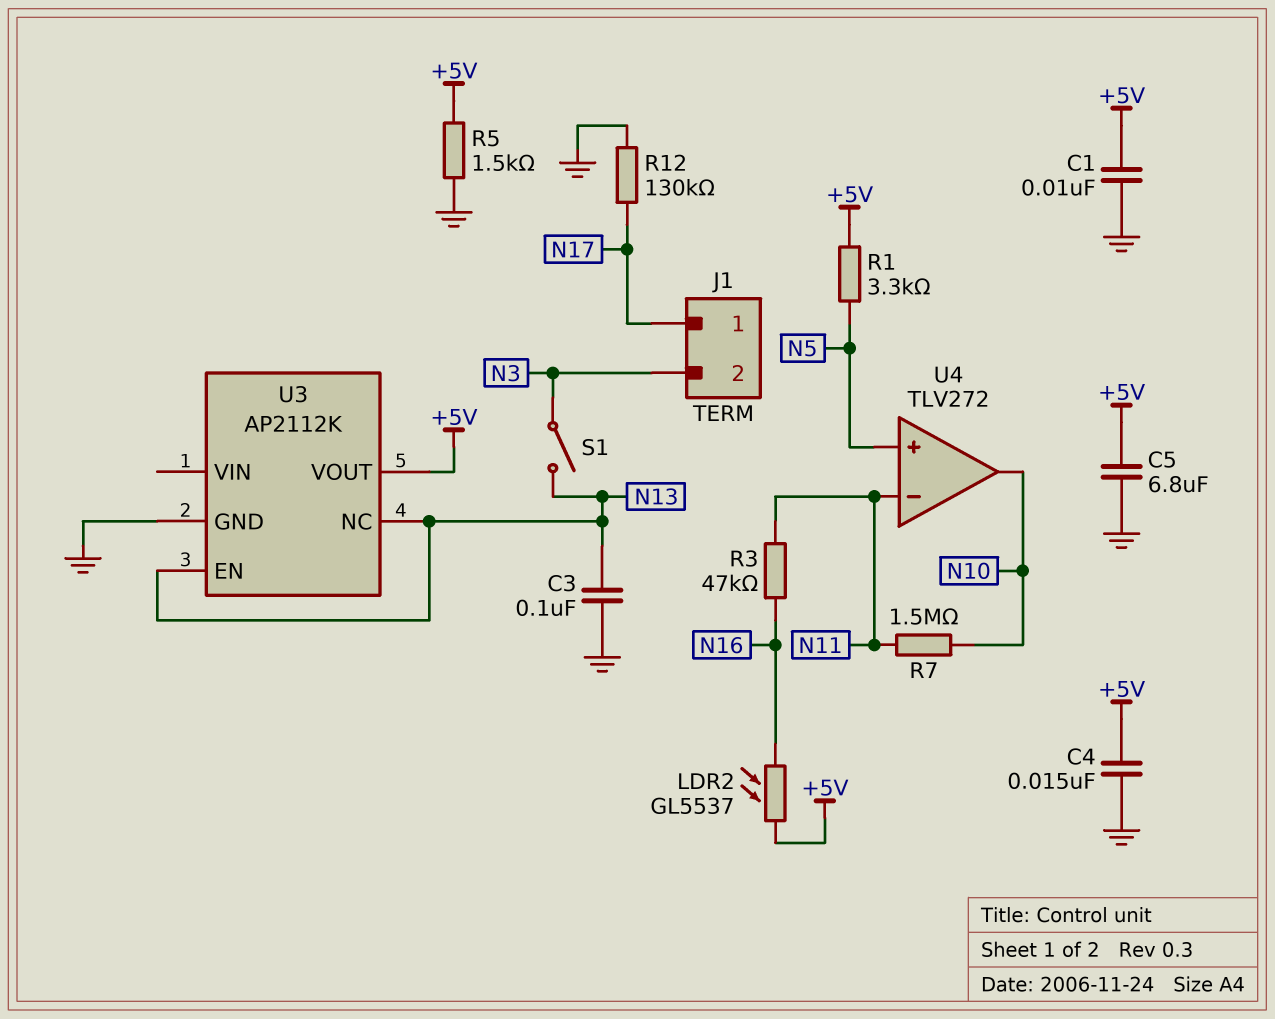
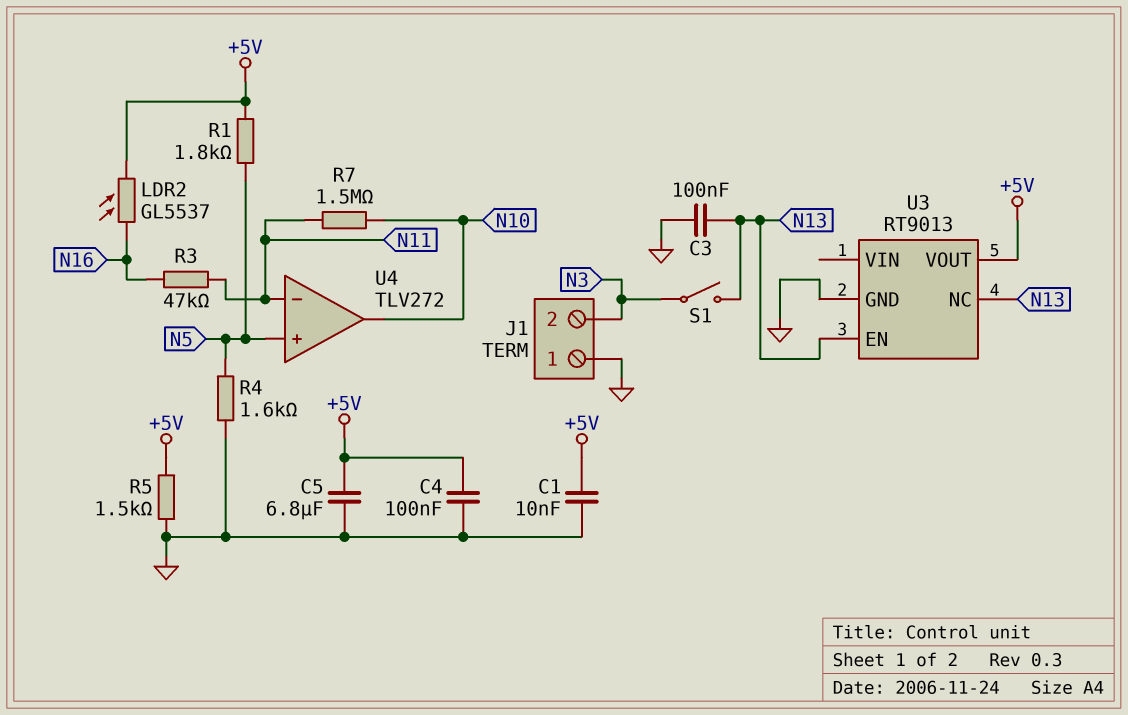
C4: 15nF (+5V, GND) -> 100nF (+5V, GND)
J1 pin 1: N17 -> GND
R1: 3.3k (+5V, N5) -> 1.8k (+5V, N5)
R4: none -> 1.6k (GND, N5)
R12: 130k (GND, N17) -> none
U3: AP2112K -> RT9013

